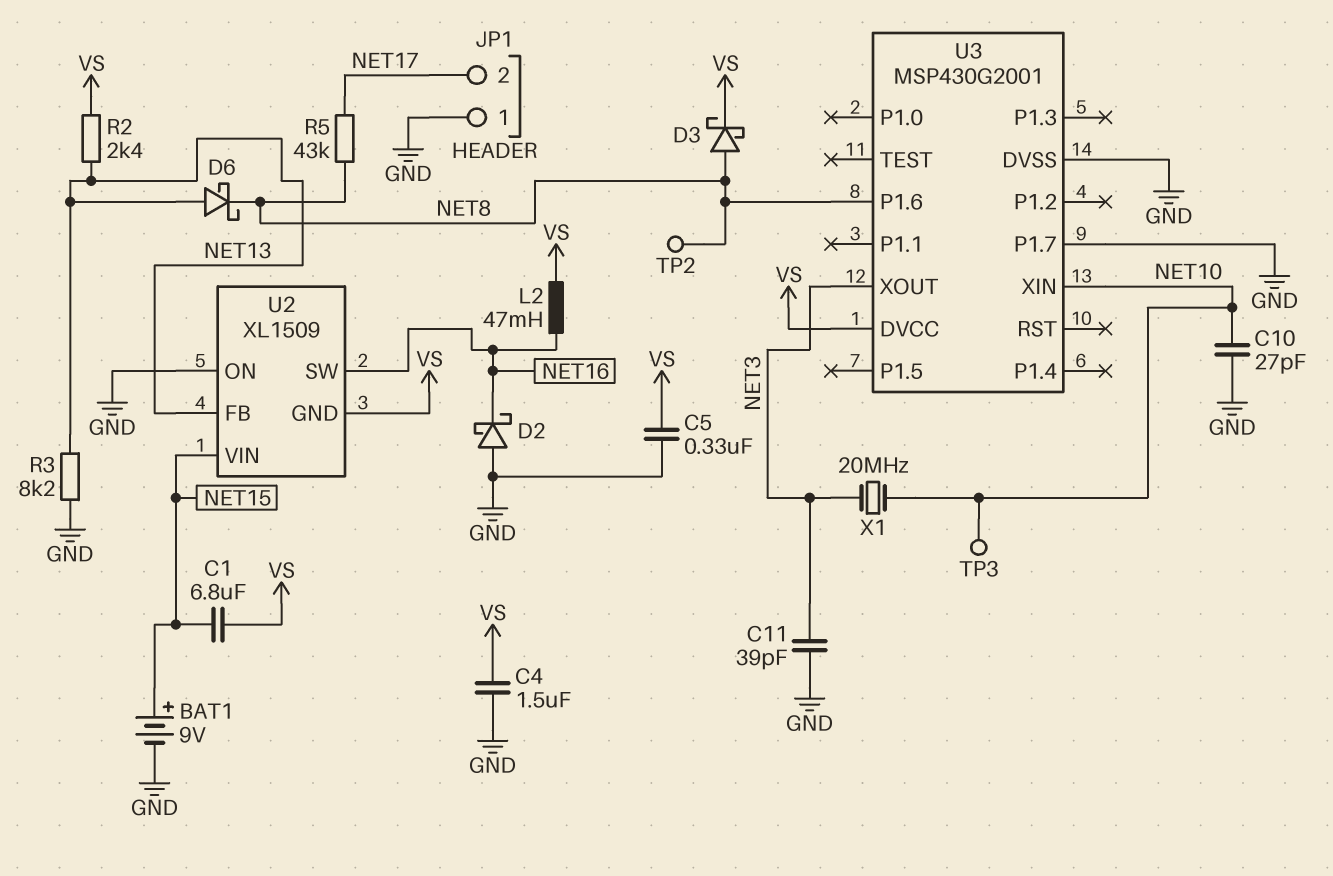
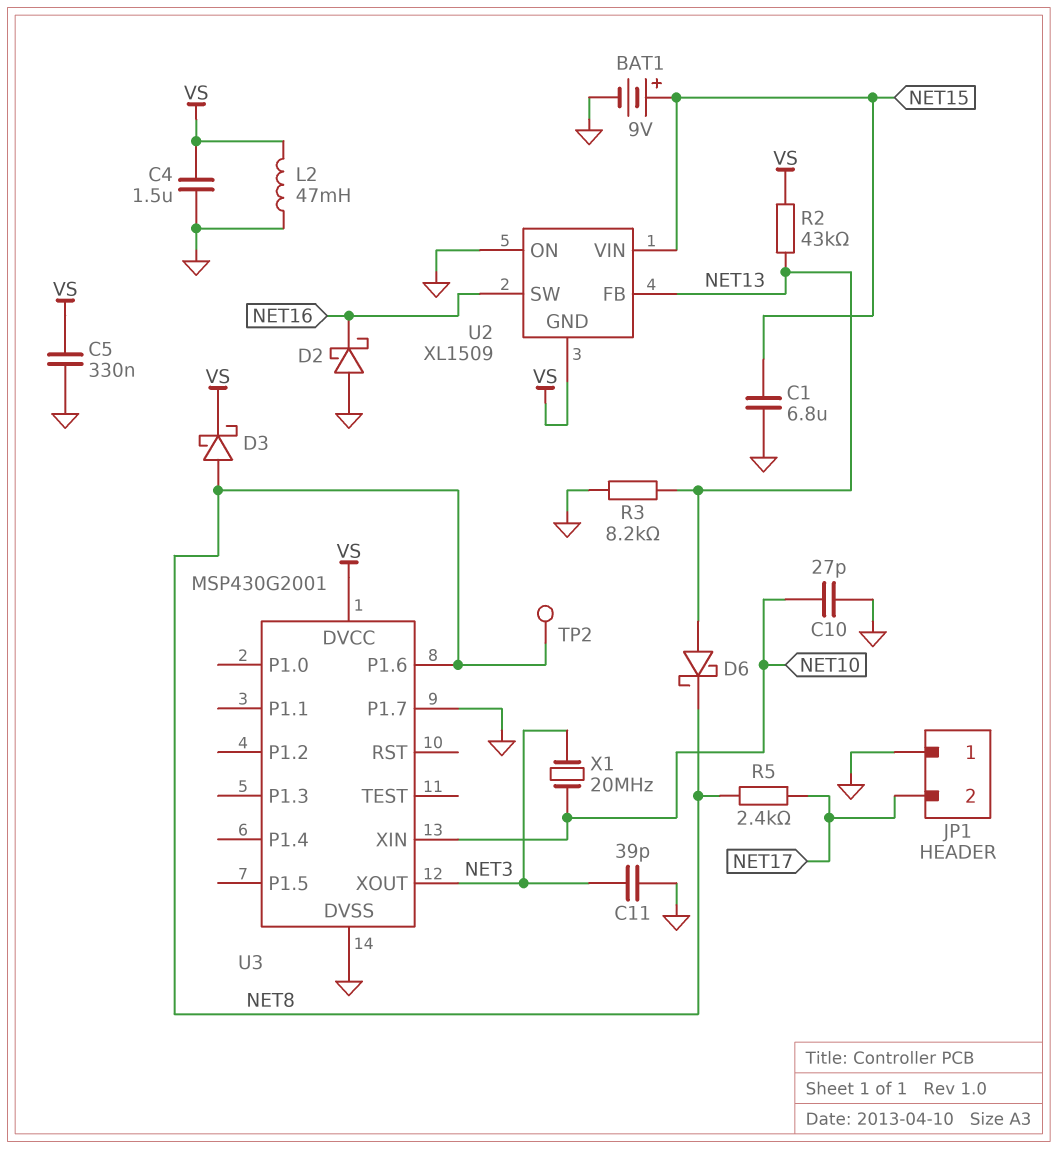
C1: 6.8uF (NET15, VS) -> 6.8uF (GND, NET15)
L2: 47mH (NET16, VS) -> 47mH (GND, VS)
R2: 2.4k (NET13, VS) -> 43k (NET13, VS)
R5: 43k (NET8, NET17) -> 2.4k (NET8, NET17)
TP3: test point (NET10) -> none

